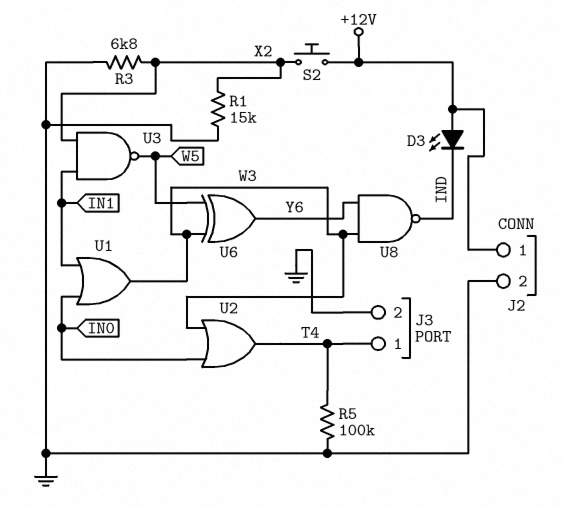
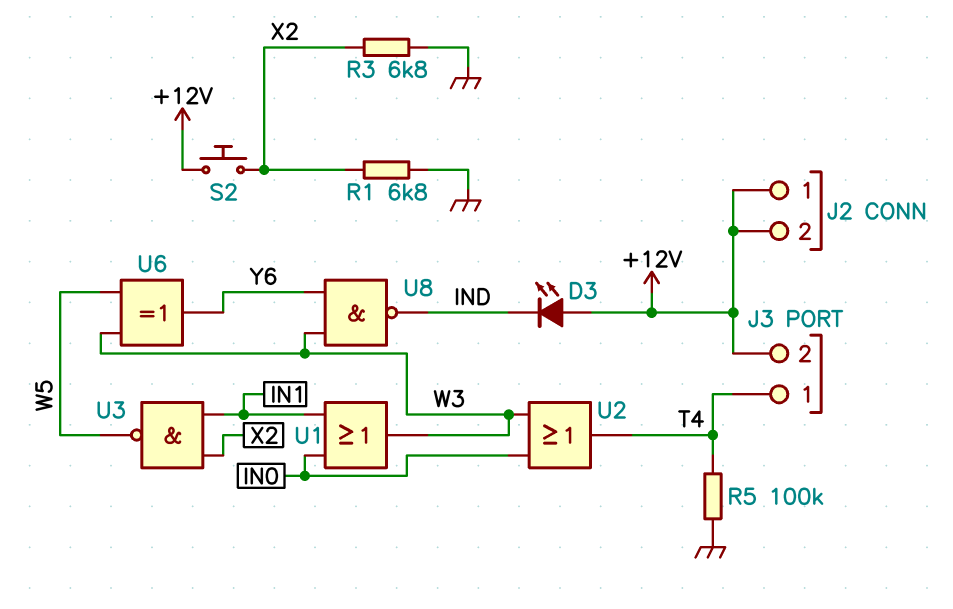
J2 pin 2: GND -> +12V
J3 pin 2: GND -> +12V
R1: 15k (GND, X2) -> 6.8k (GND, X2)

